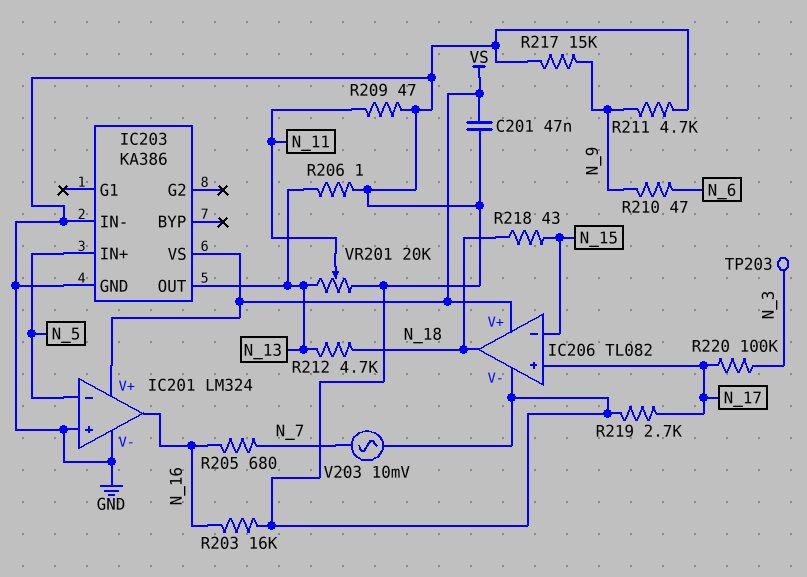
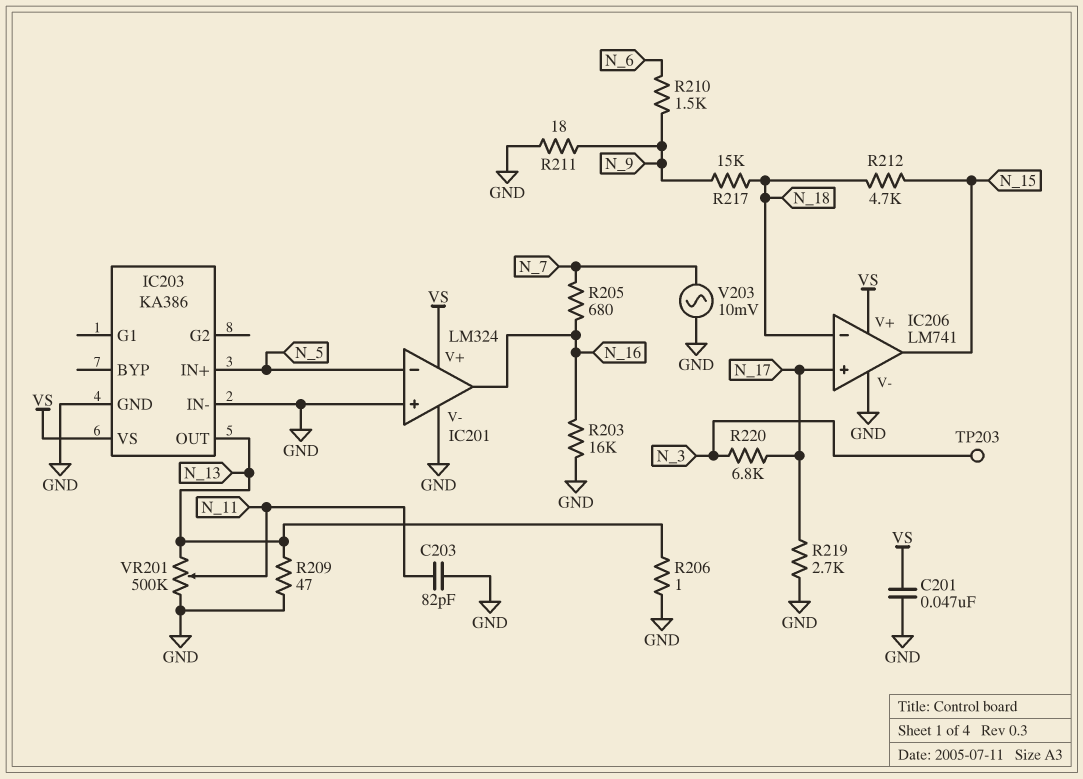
C203: none -> 82pF (GND, N_11)
IC206: TL082 -> LM741
IC206 pin in-: N_15 -> N_18
IC206 pin out: N_18 -> N_15
R209: 47 (GND, N_11) -> 47 (GND, N_13)
R210: 47 (N_6, N_9) -> 1.5k (N_6, N_9)
R211: 4.7k (GND, N_9) -> 18 (GND, N_9)
R212: 4.7k (N_13, N_18) -> 4.7k (N_15, N_18)
R217: 15k (GND, N_9) -> 15k (N_9, N_18)
R218: 43 (N_15, N_18) -> none
R220: 100k (N_3, N_17) -> 6.8k (N_3, N_17)
VR201: 20k (GND, N_13, wiper N_11) -> 500k (GND, N_13, wiper N_11)

